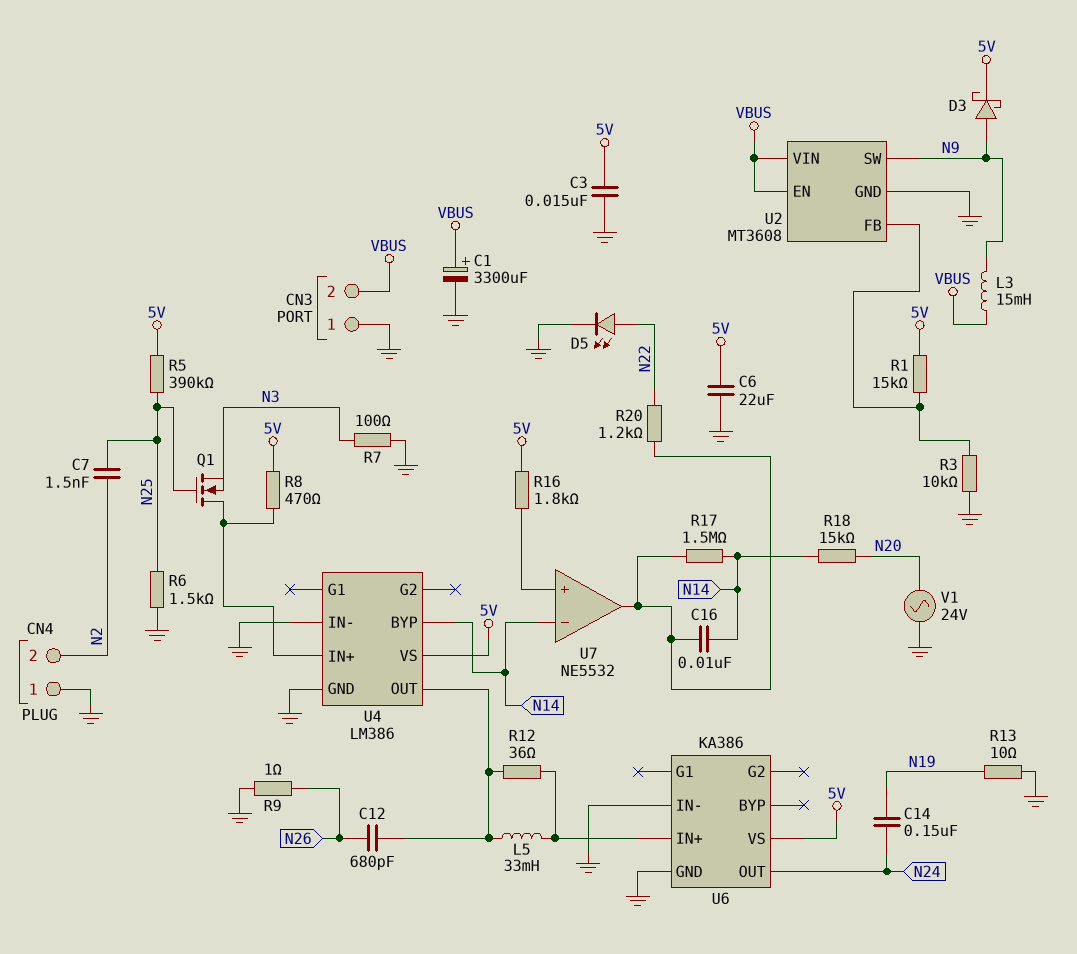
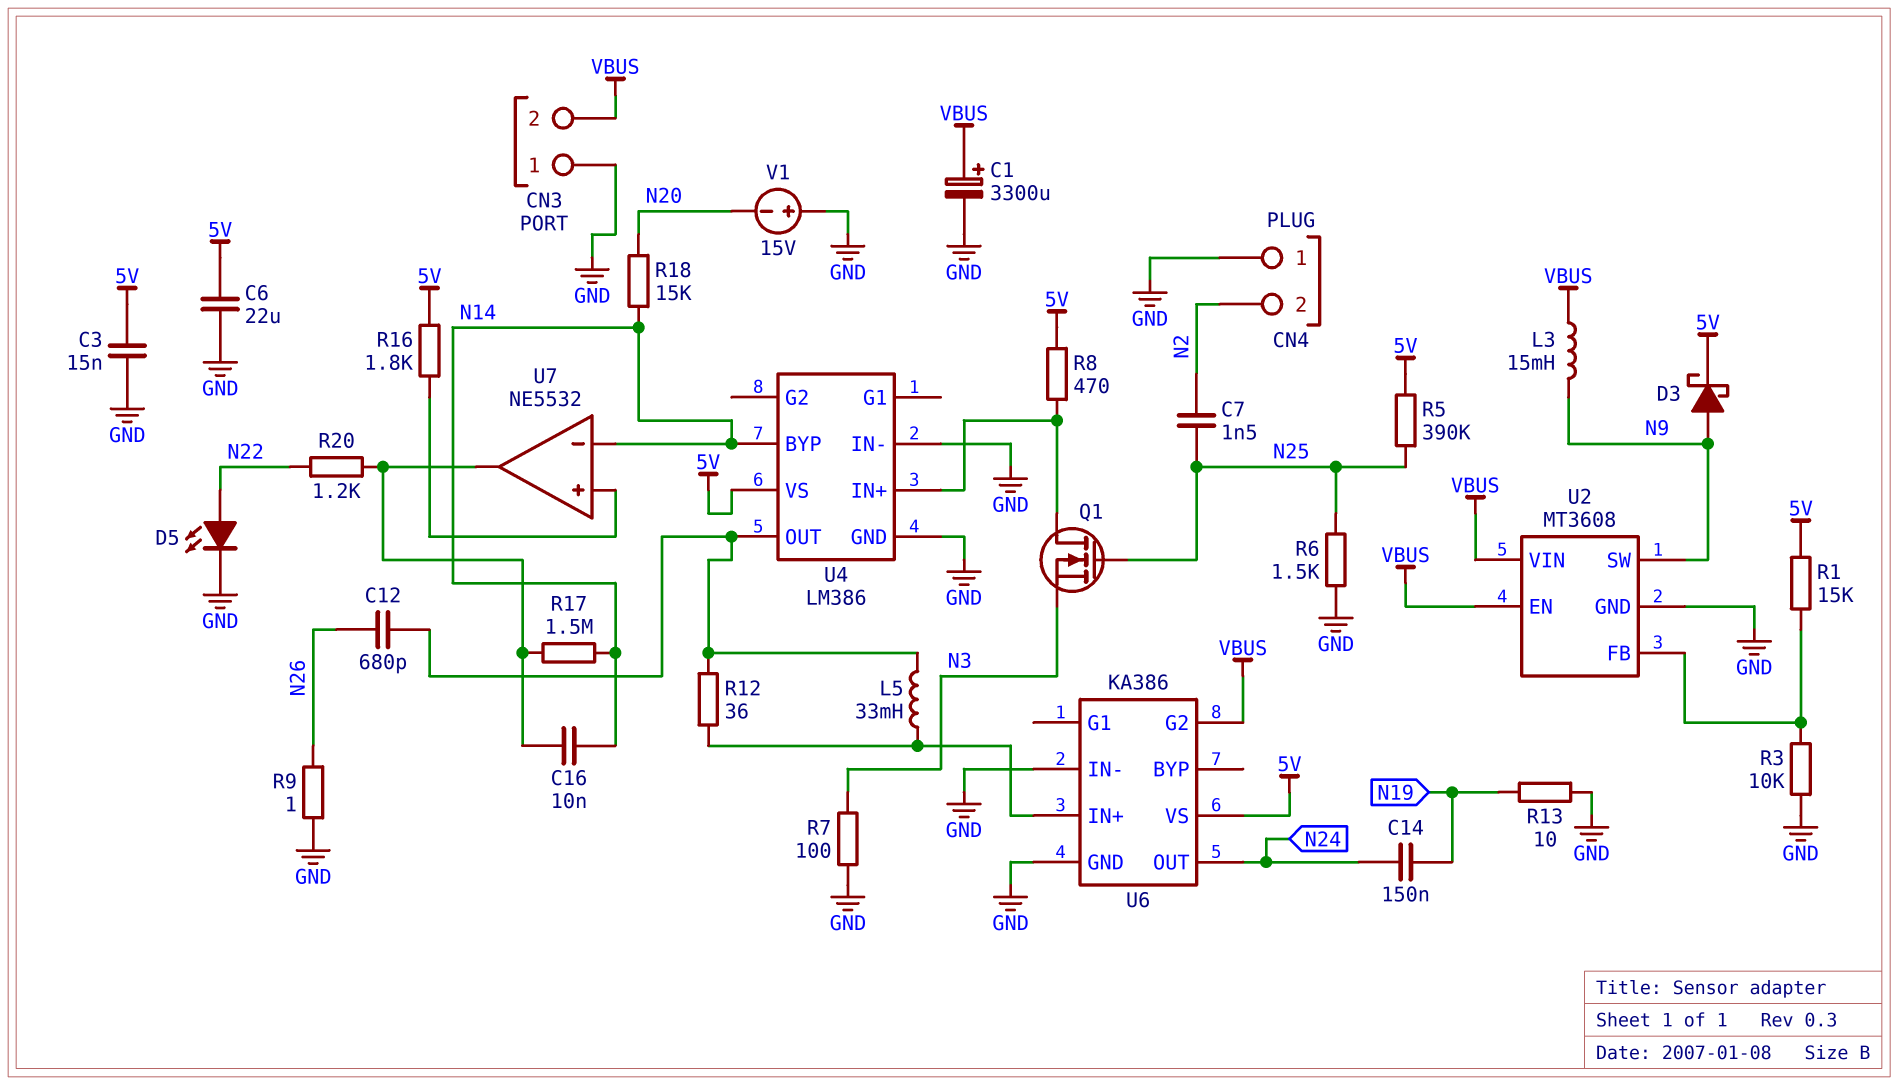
U6 pin G2: none -> VBUS
V1: AC 24V (GND, N20) -> 15V (plus GND, minus N20)

